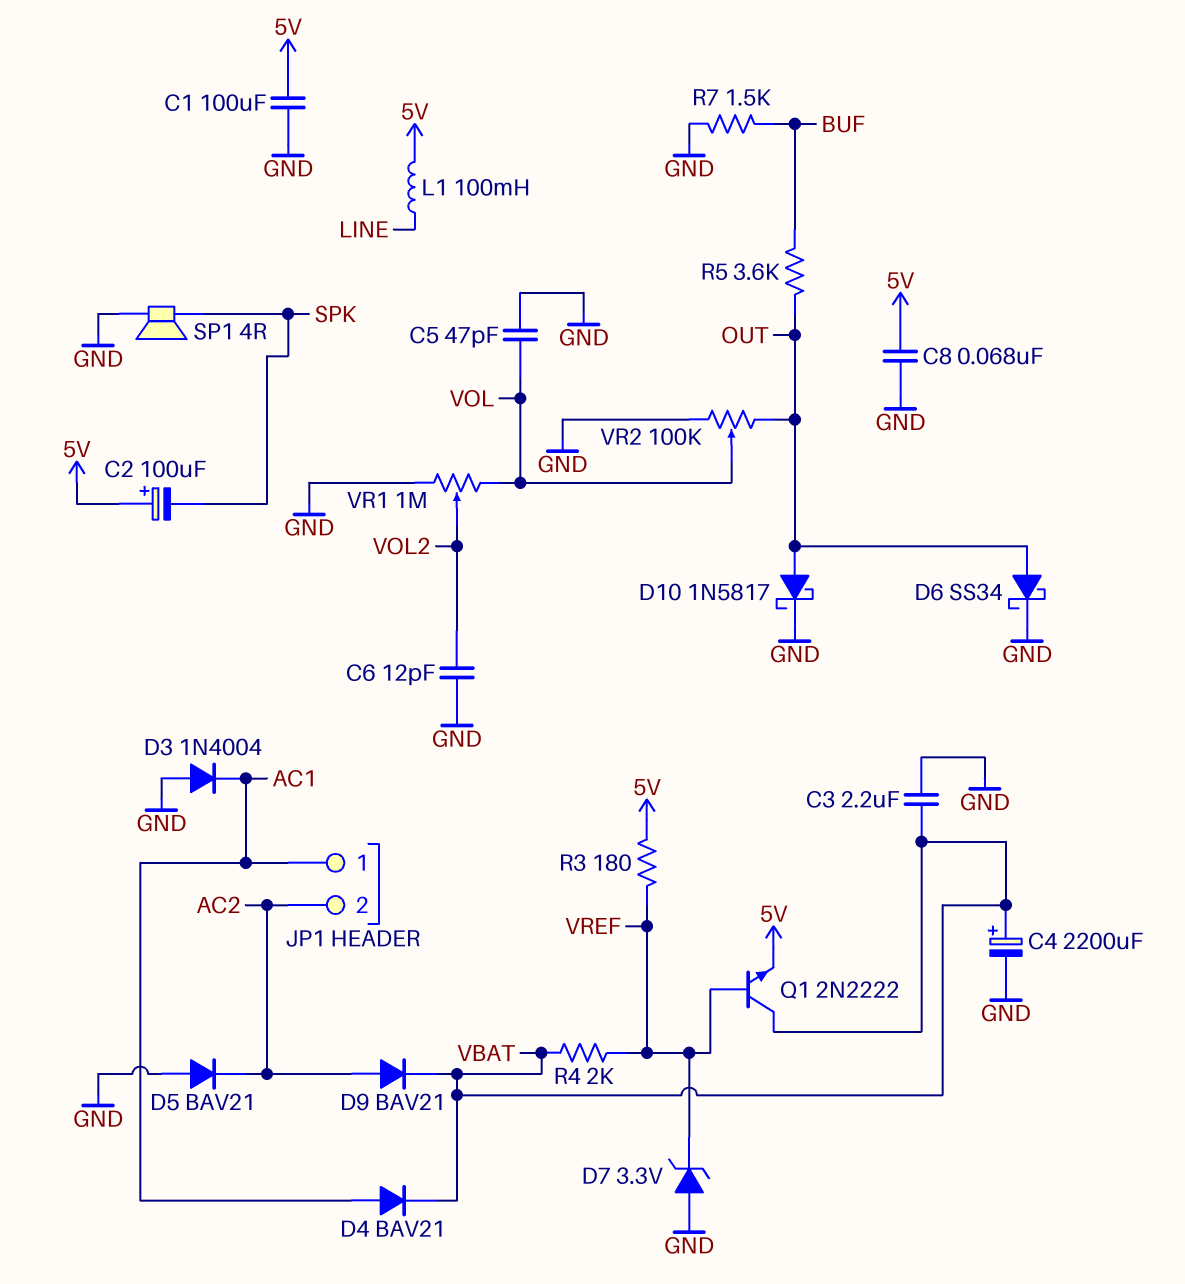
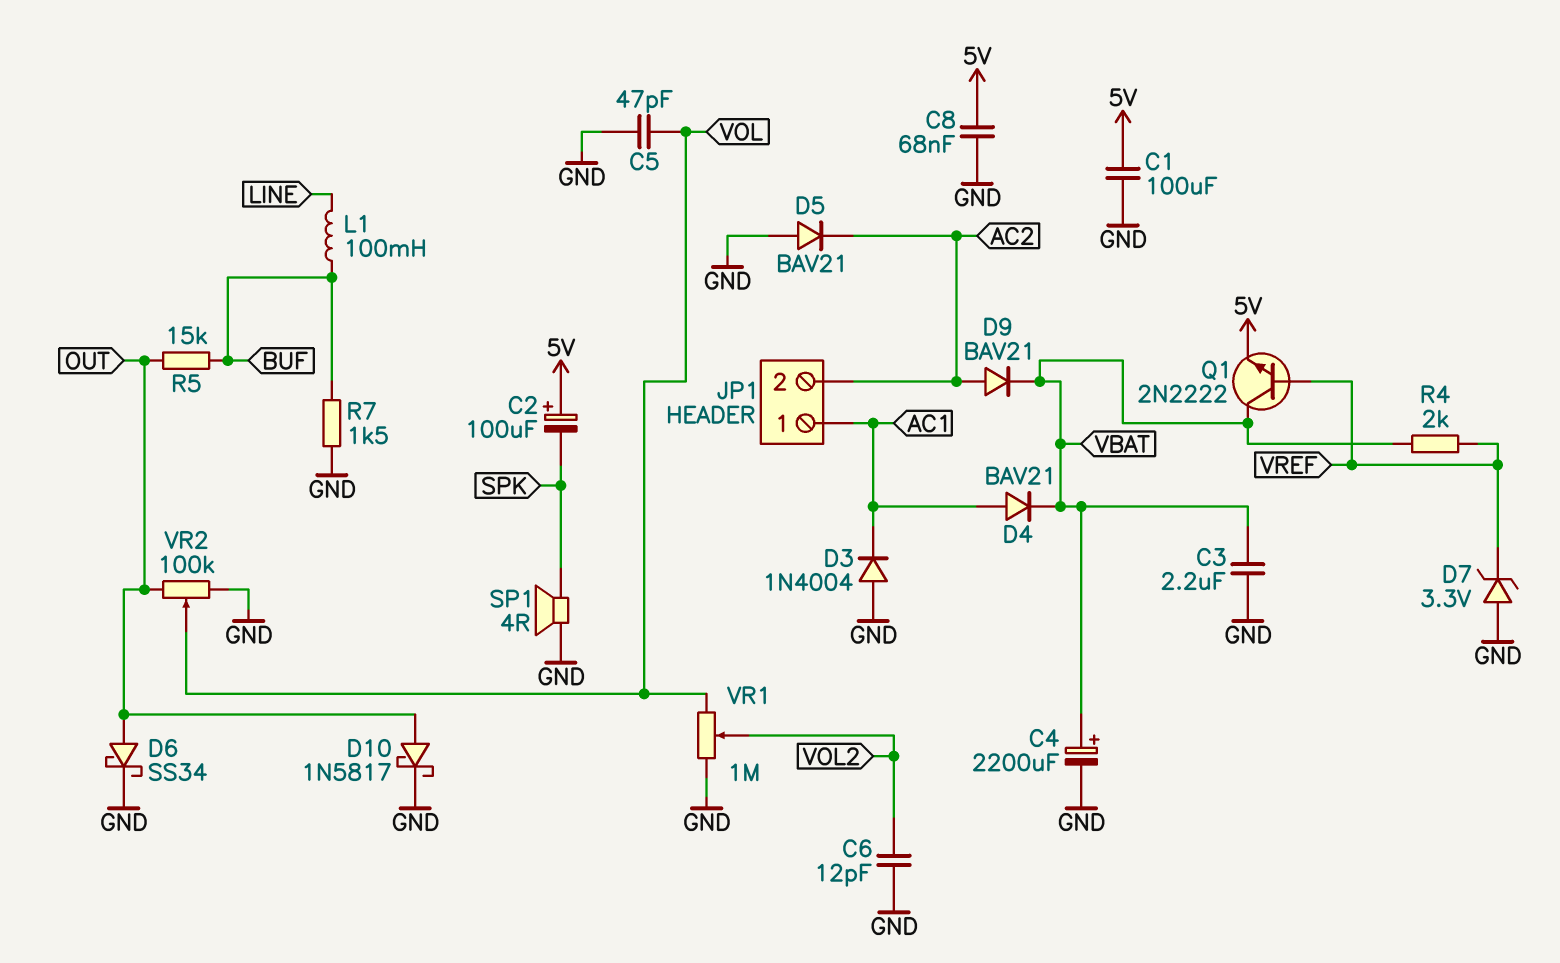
L1: 100mH (5V, LINE) -> 100mH (BUF, LINE)
R3: 180 (5V, VREF) -> none
R5: 3.6k (BUF, OUT) -> 15k (BUF, OUT)

